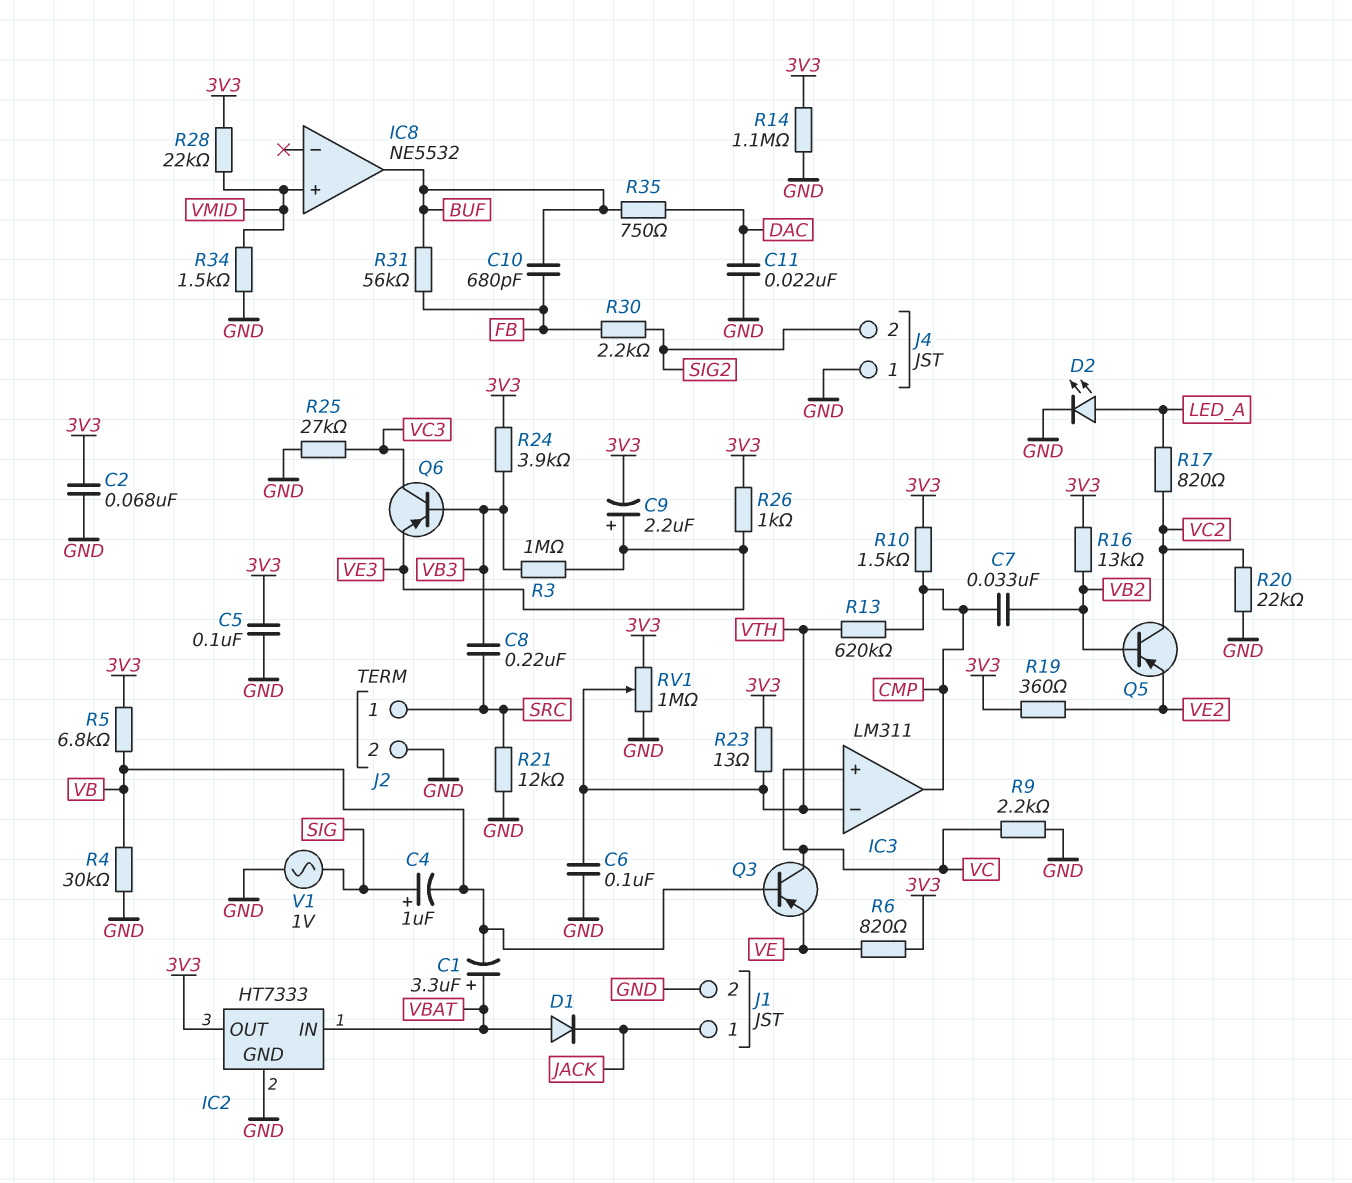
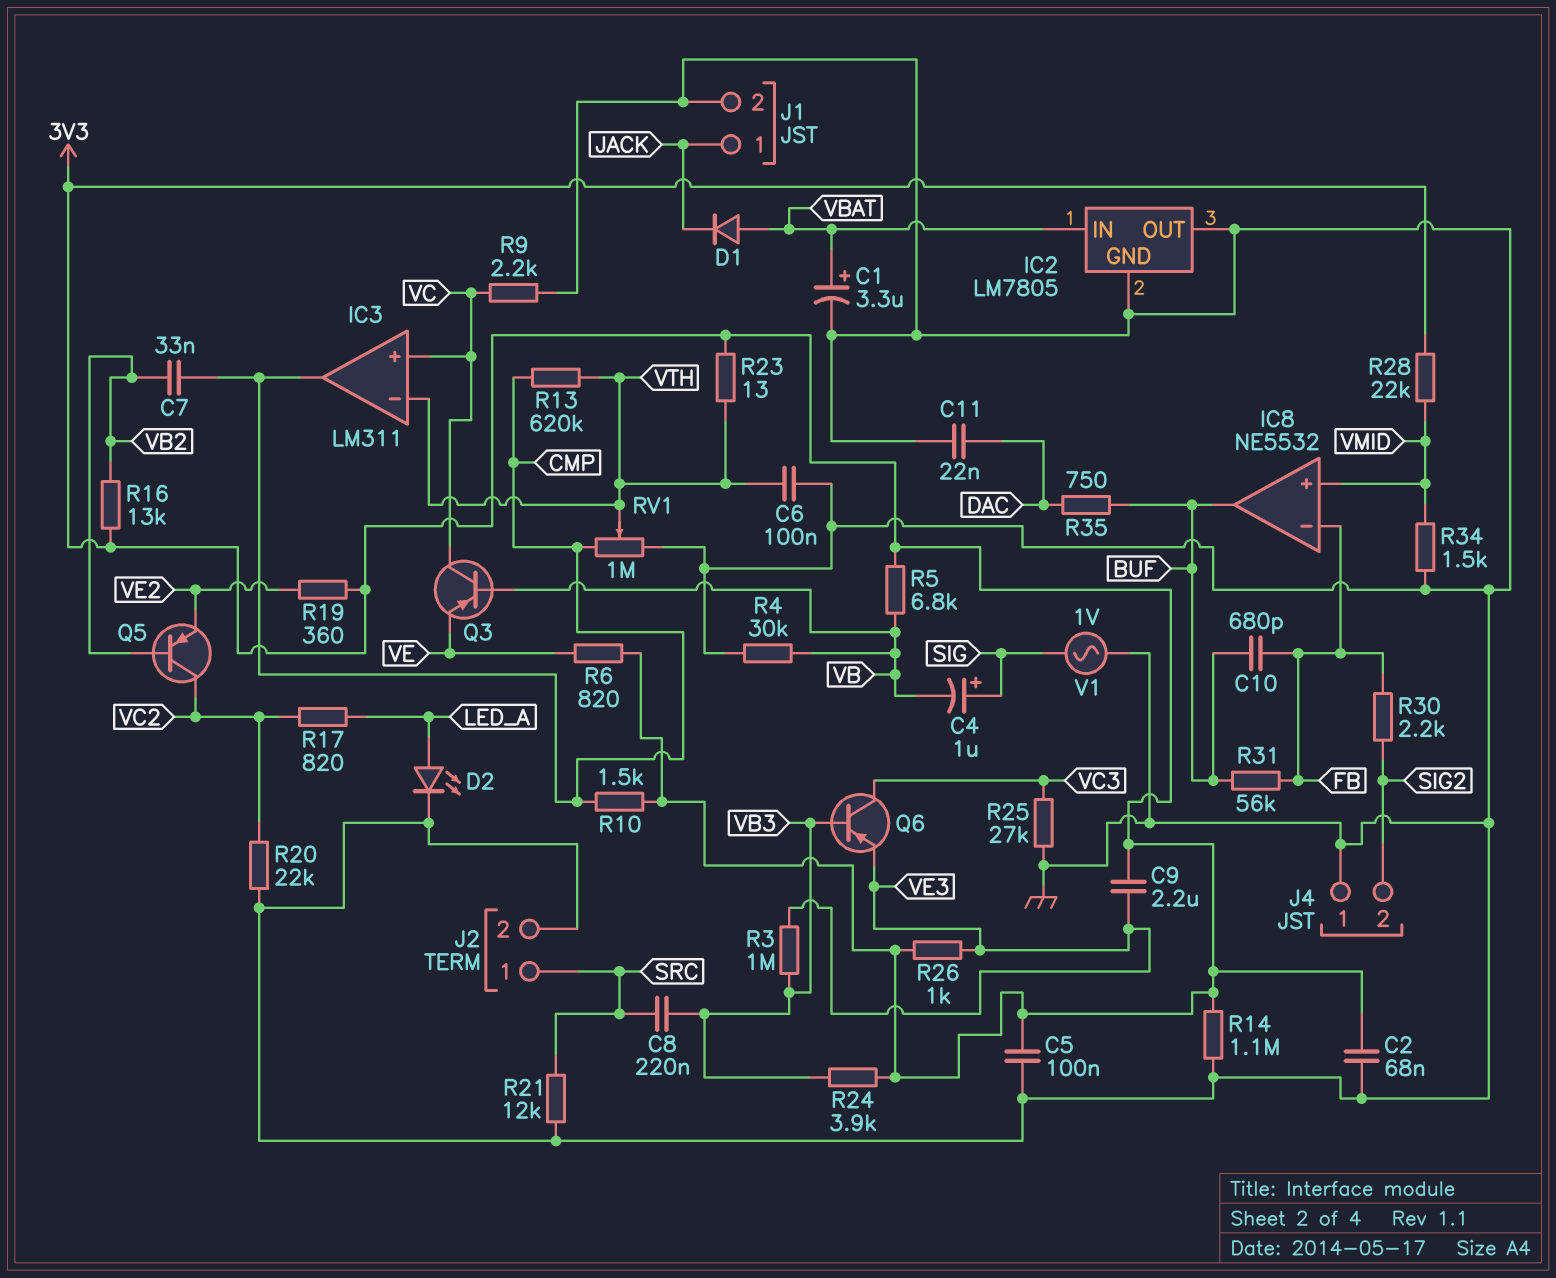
C1: 3.3uF (plus VBAT, minus VB) -> 3.3uF (plus VBAT, minus GND)
C9: 2.2uF (plus VE3, minus 3V3) -> 2.2uF (3V3, VE3)
IC2: HT7333 -> LM7805
IC2 pin OUT: 3V3 -> GND
IC8 pin in-: none -> FB
RV1: 1M (3V3, GND, wiper VTH) -> 1M (CMP, GND, wiper VTH)

